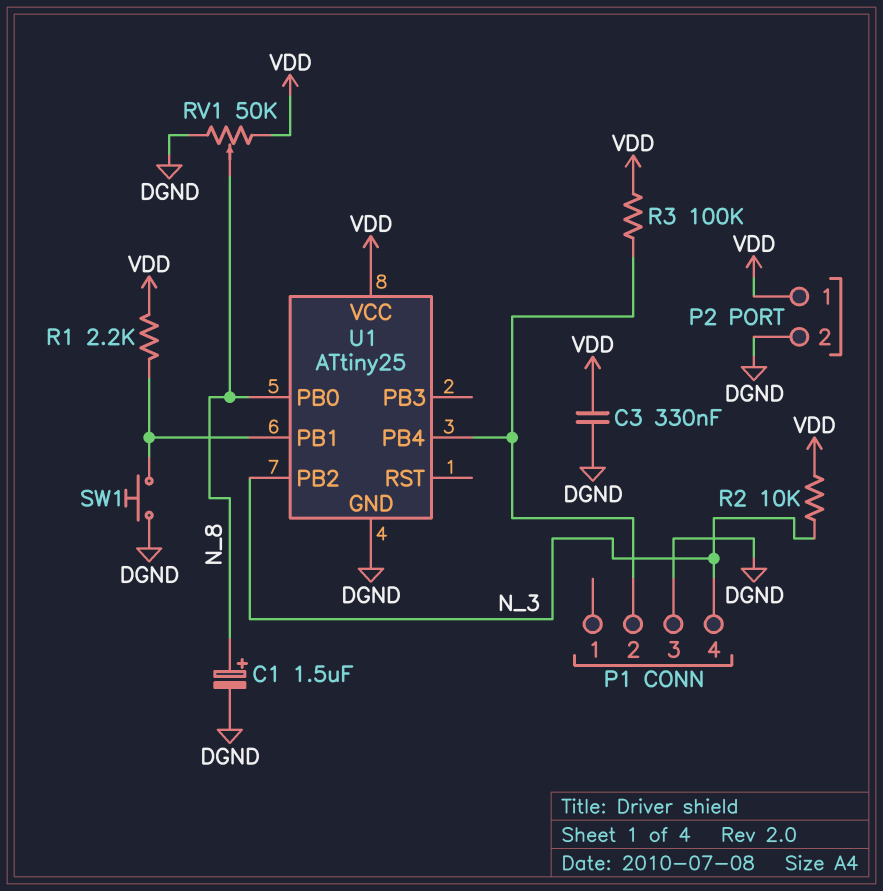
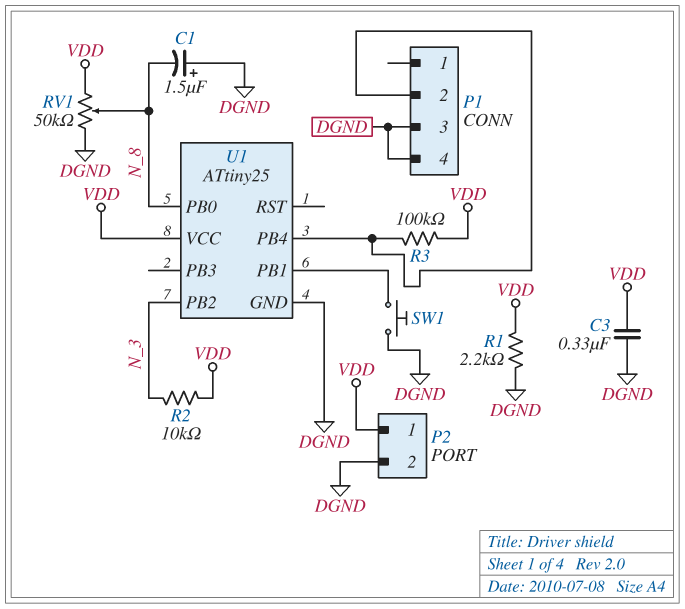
C1: 1.5uF (plus N_8, minus DGND) -> 1.5uF (plus DGND, minus N_8)
P1 pin 4: N_3 -> DGND
R1: 2.2k (U1/PB1, VDD) -> 2.2k (DGND, VDD)

